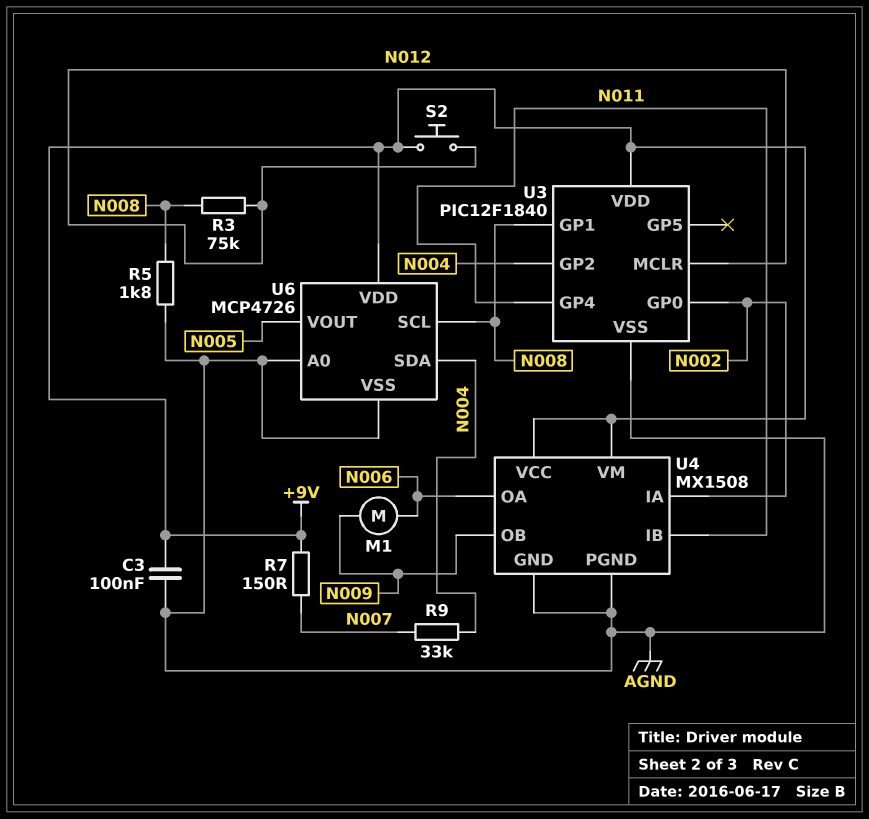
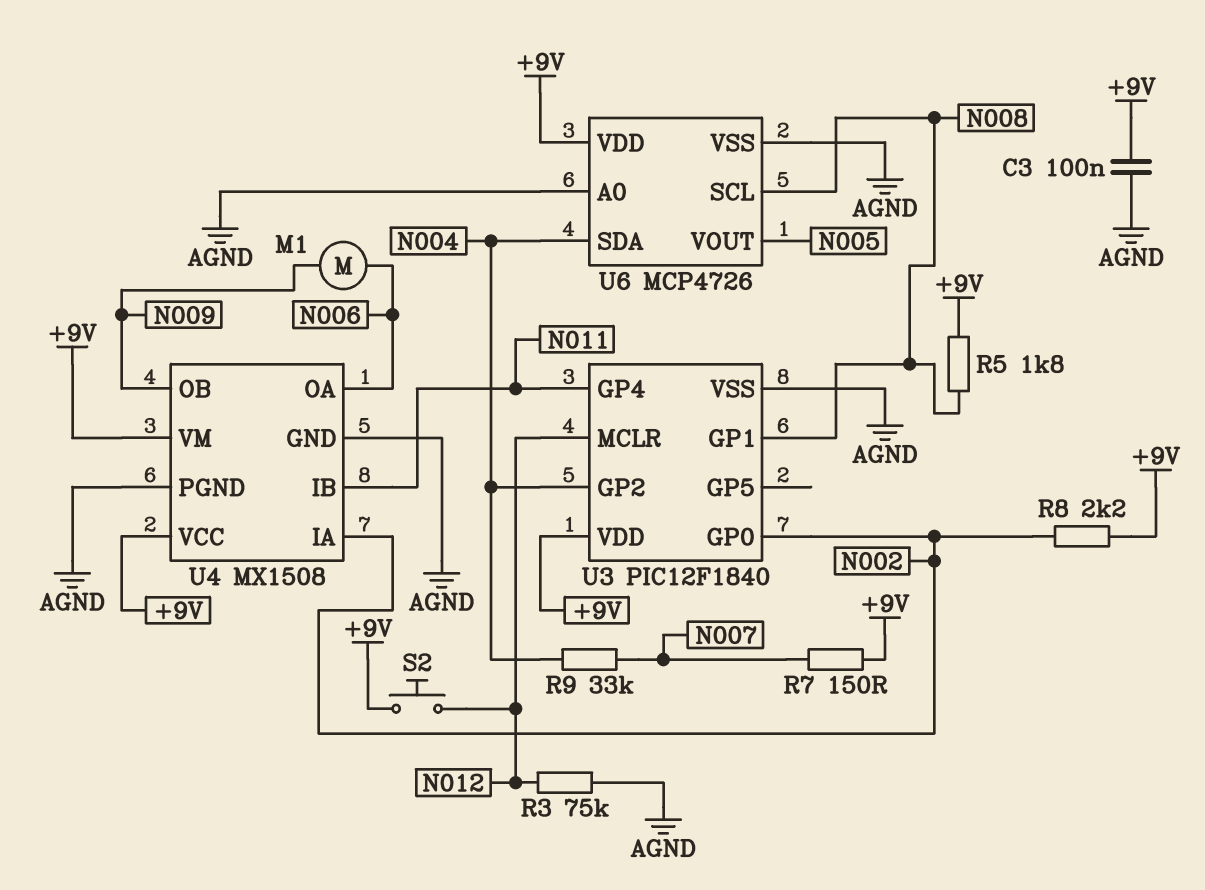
R3: 75k (N008, N012) -> 75k (AGND, N012)
R5: 1.8k (AGND, N008) -> 1.8k (+9V, N008)
R8: none -> 2.2k (+9V, N002)

